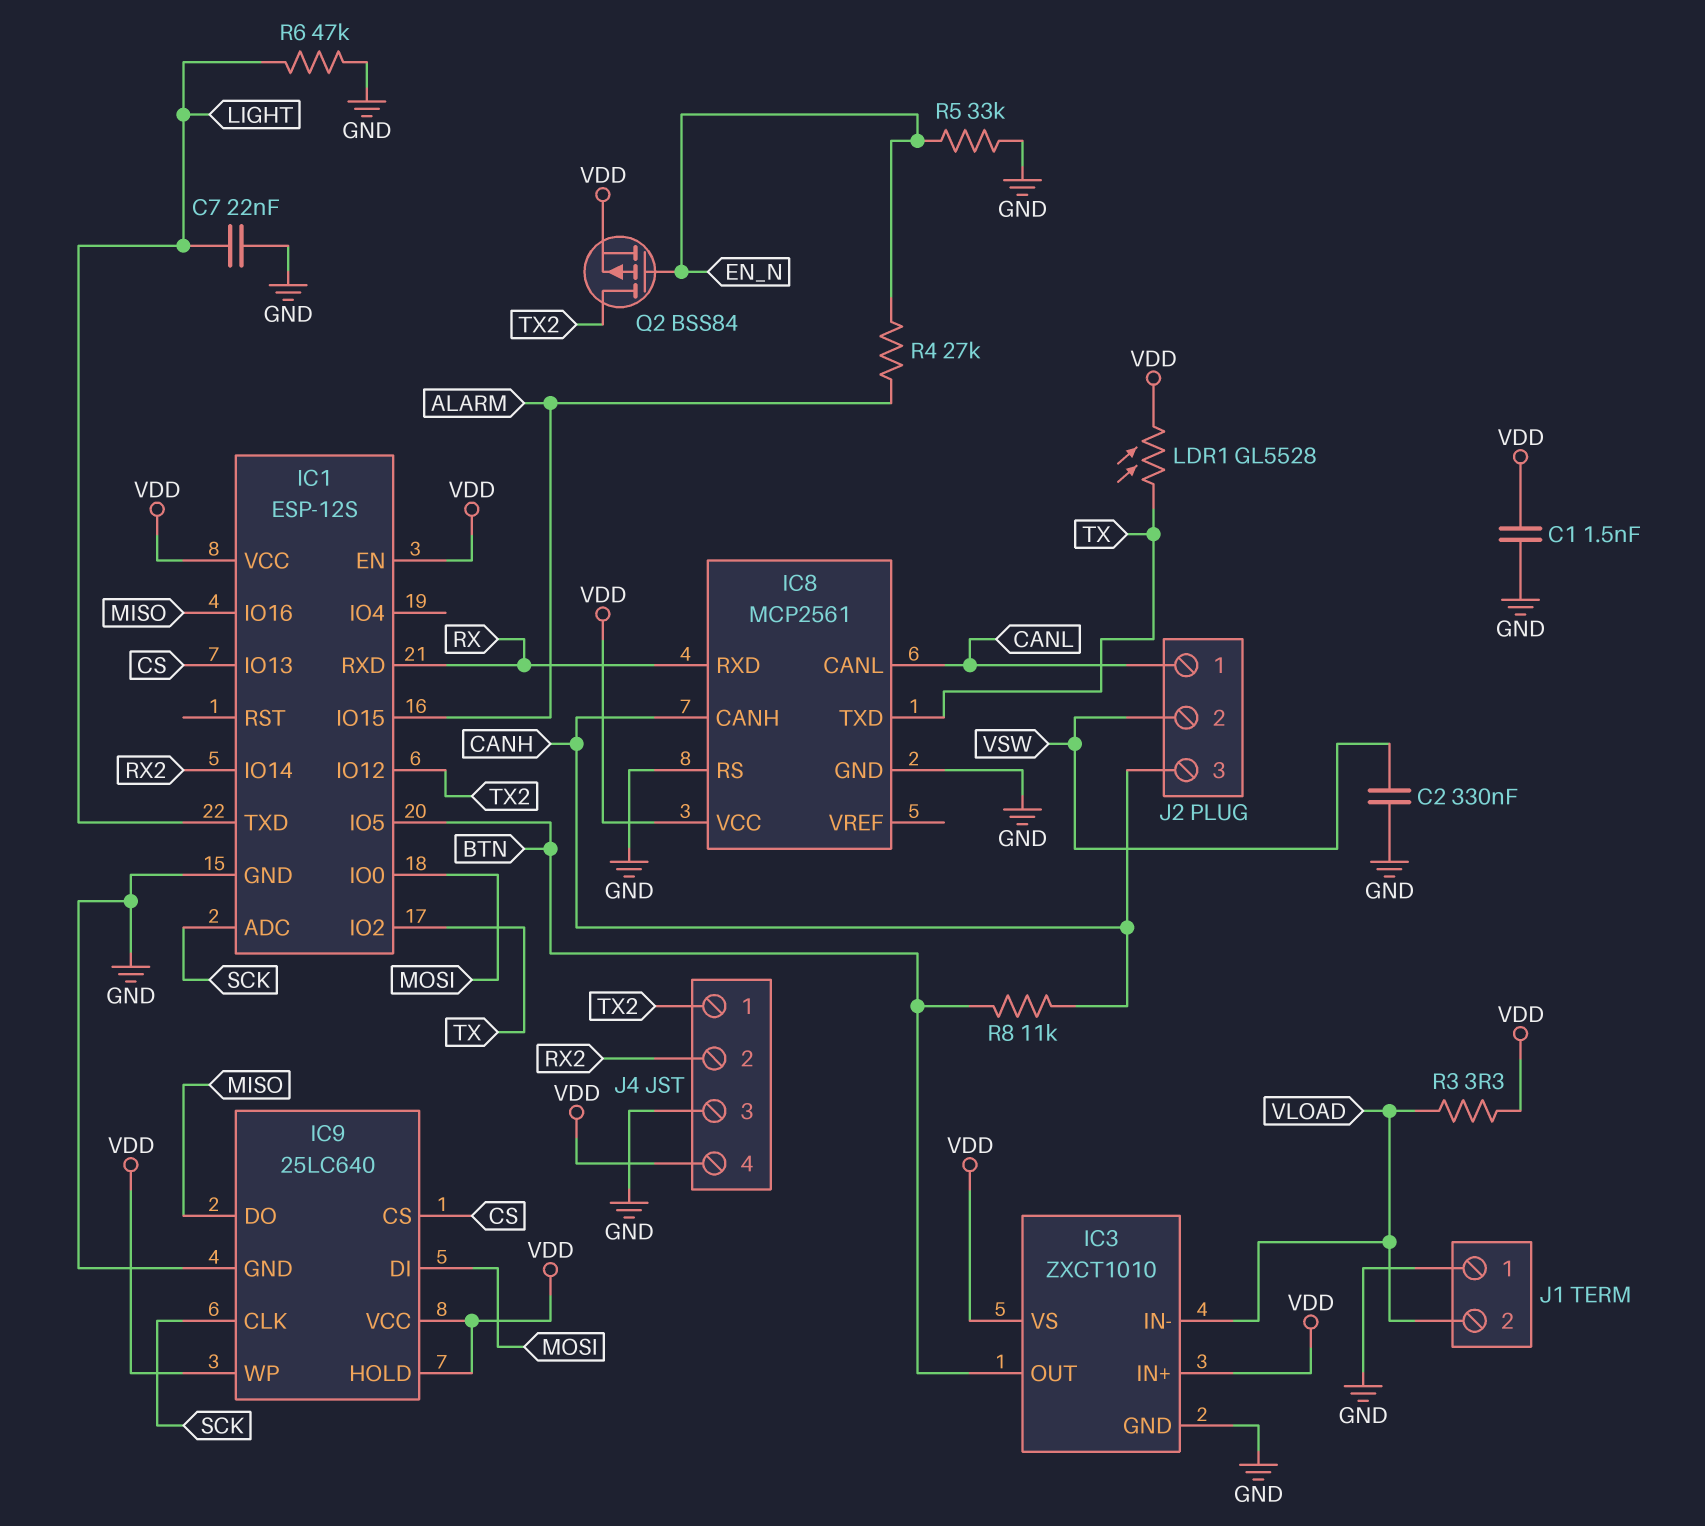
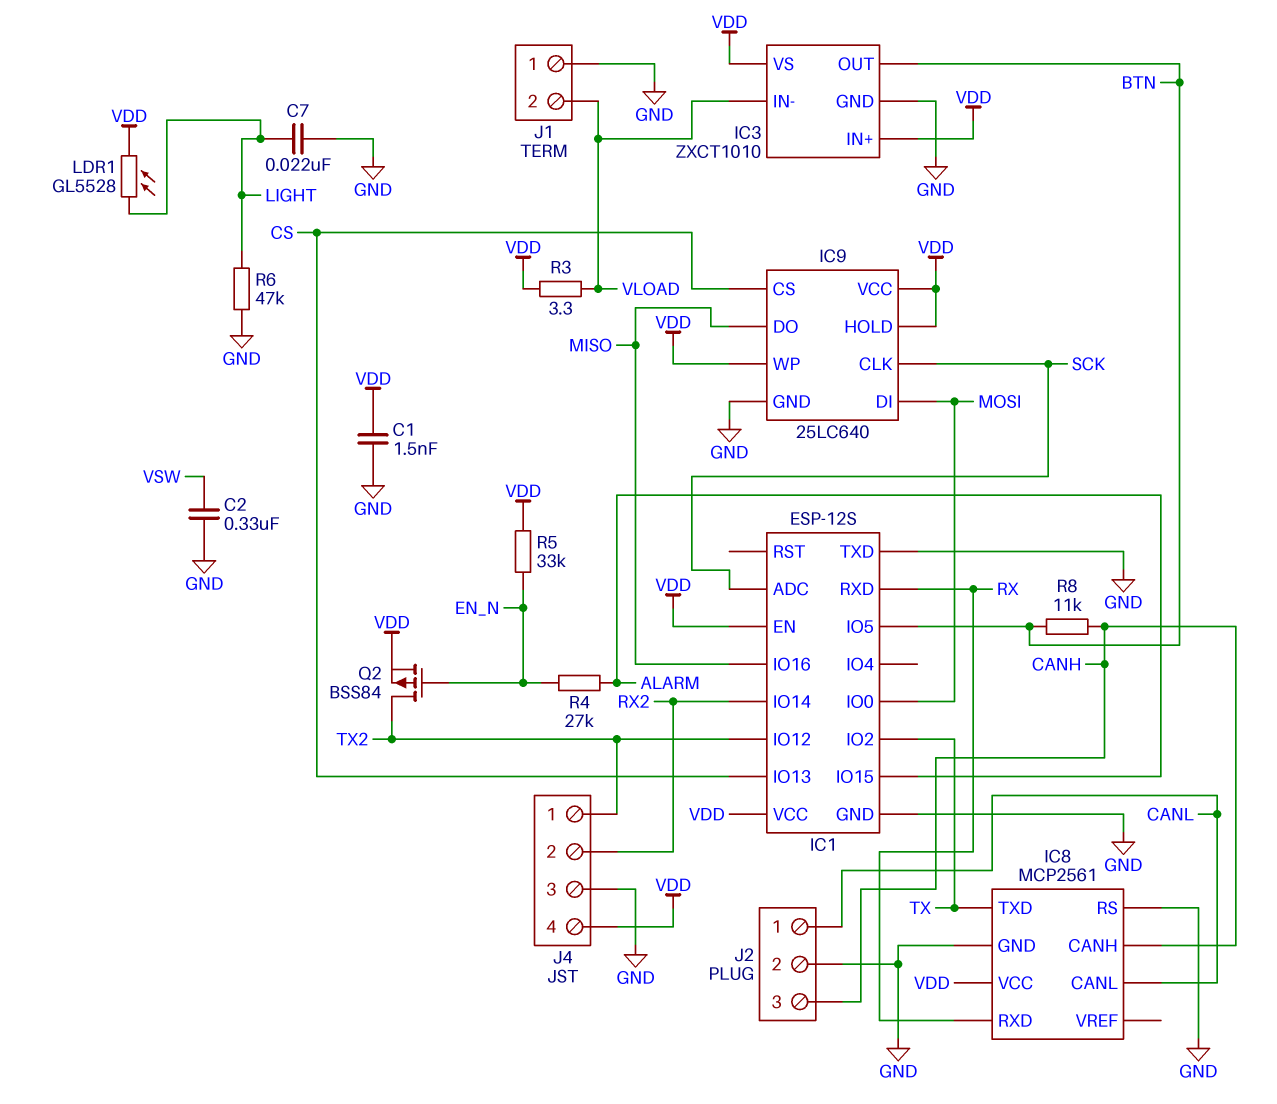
IC1 pin TXD: LIGHT -> GND
J2 pin 2: VSW -> GND
LDR1: GL5528 (TX, VDD) -> GL5528 (LIGHT, VDD)
R5: 33k (EN_N, GND) -> 33k (EN_N, VDD)

